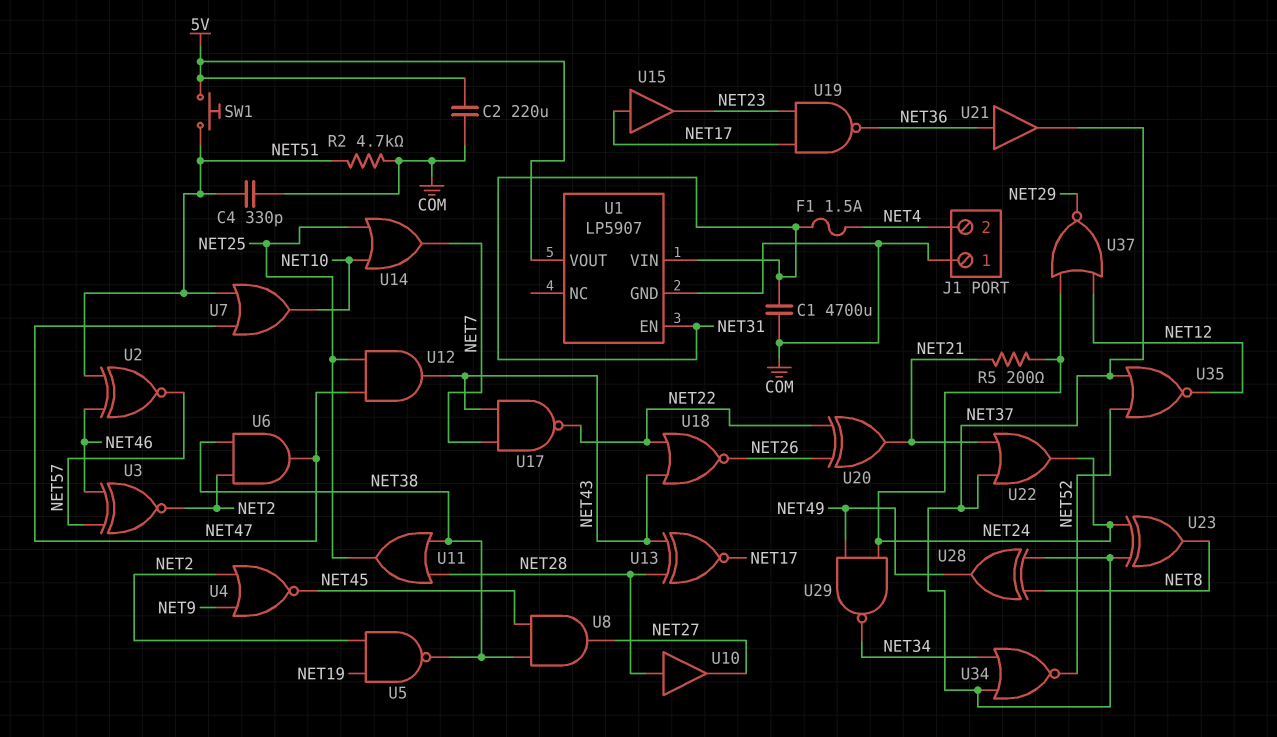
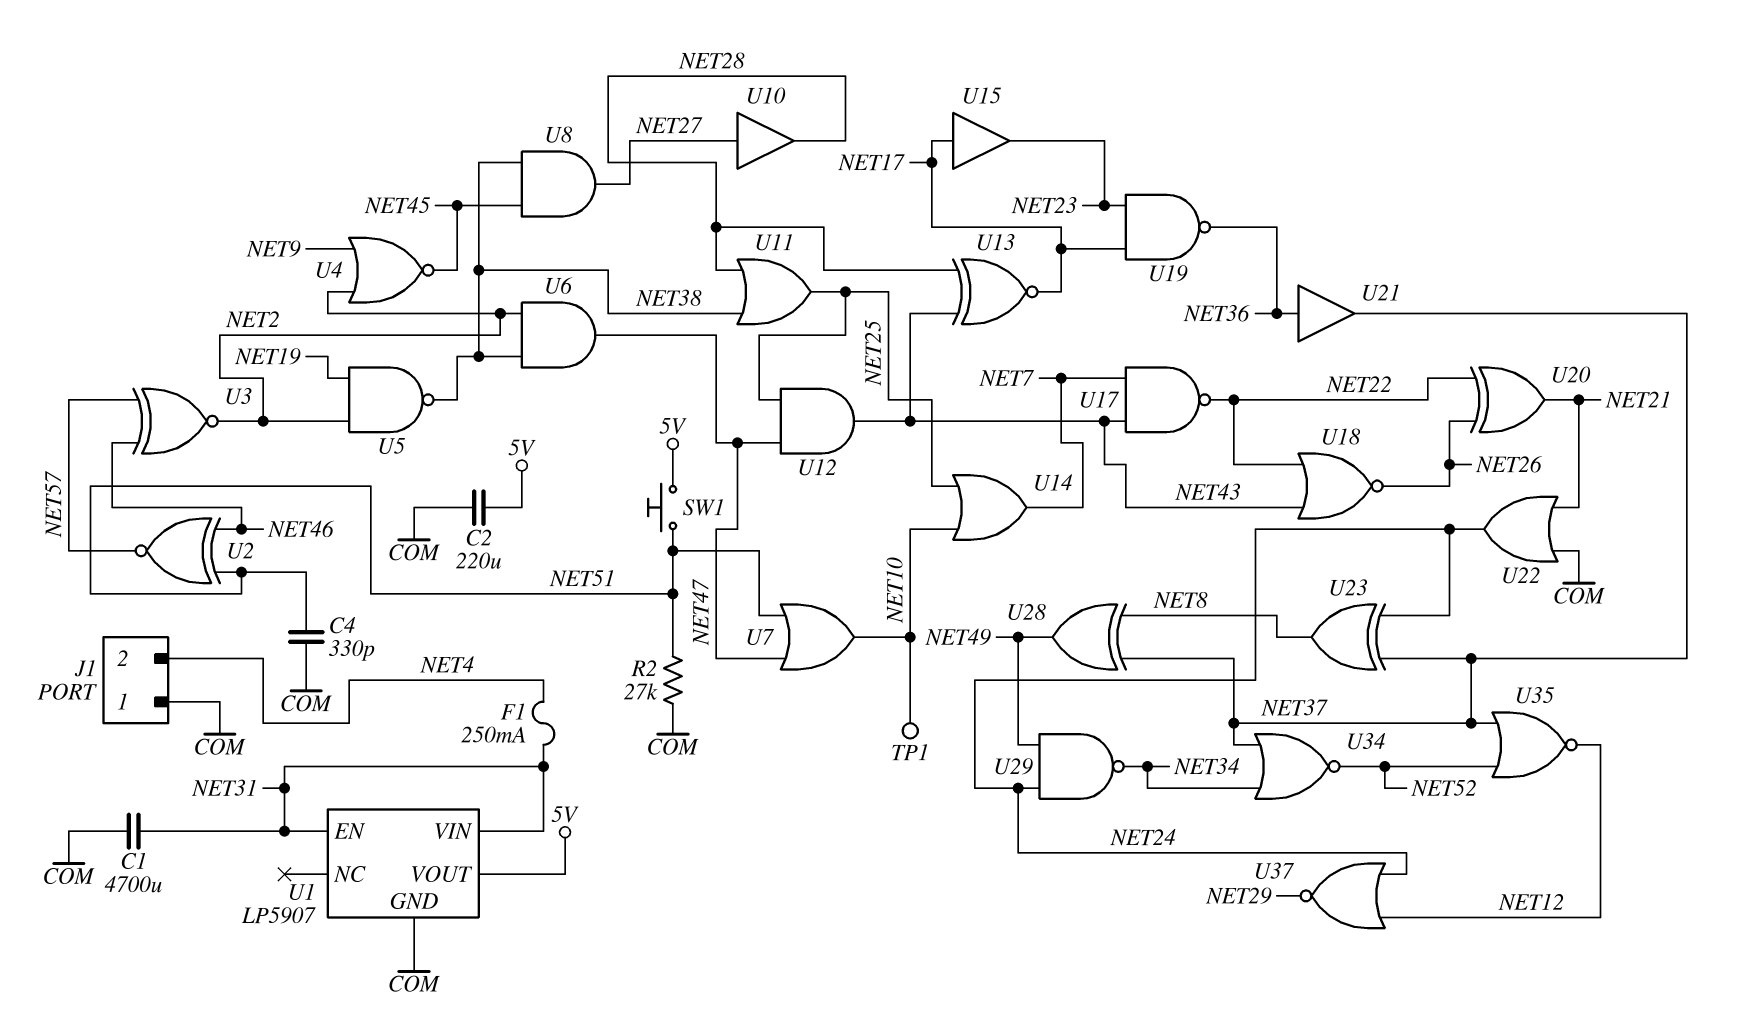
F1: 1.5A (NET4, NET31) -> 250mA (NET4, NET31)
R2: 4.7k (COM, NET51) -> 27k (COM, NET51)
R5: 200 (NET21, NET24) -> none
TP1: none -> test point (NET10)
U10: buffer (in NET28, out NET27) -> buffer (in NET27, out NET28)
U22: OR (in NET21, in NET37, out NET24) -> OR (in COM, in NET21, out NET24)

